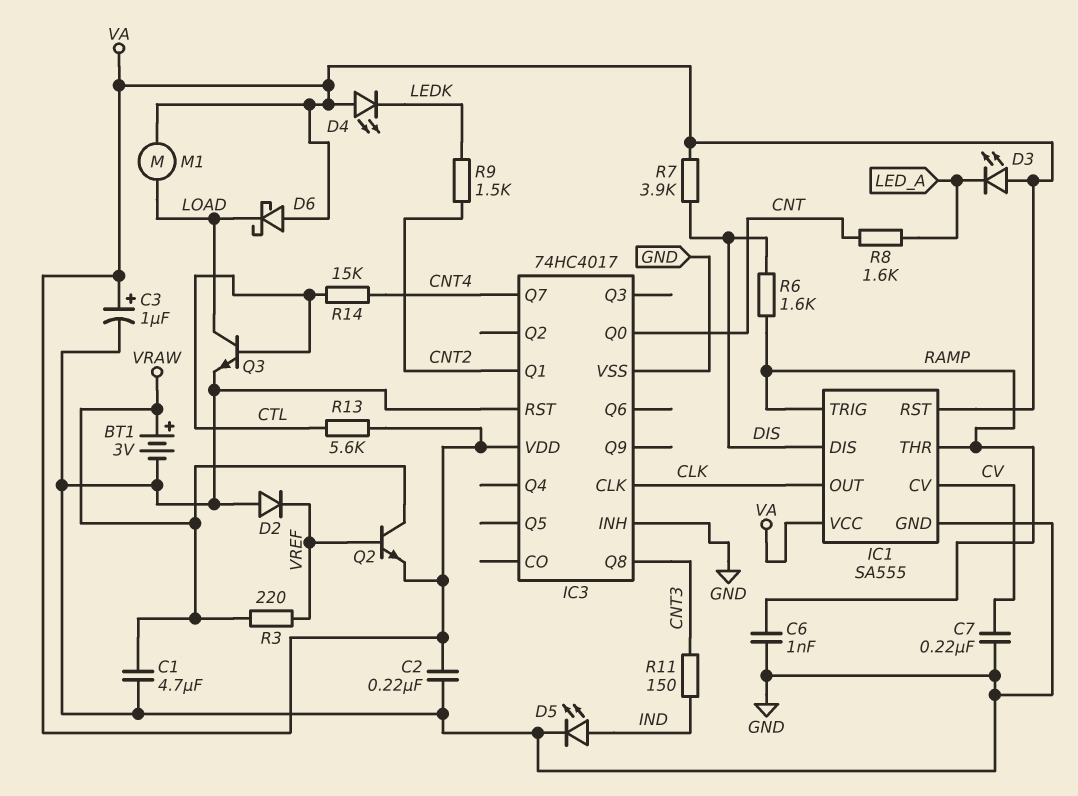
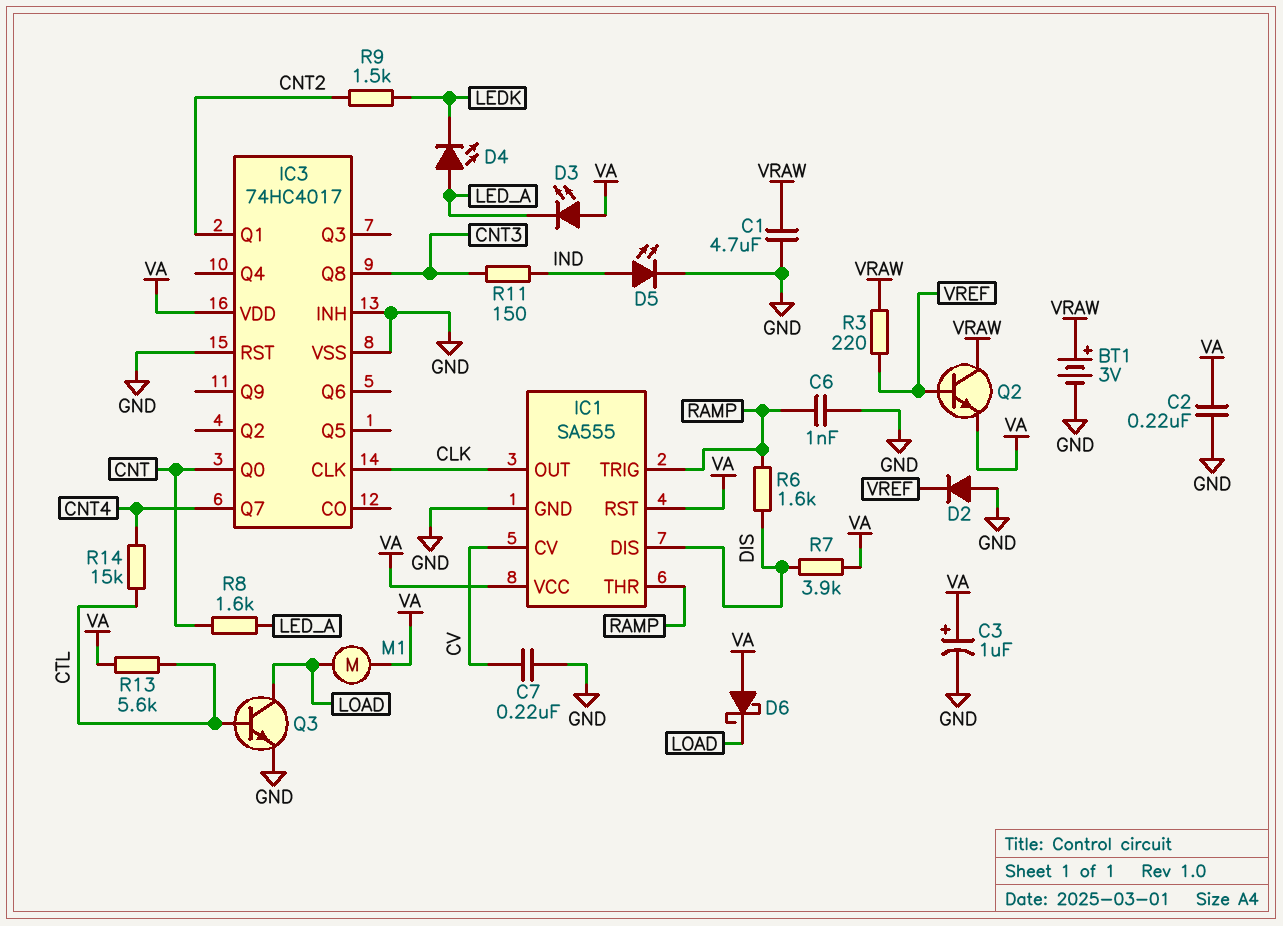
D4: LED (A VA, K LEDK) -> LED (A LED_A, K LEDK)

